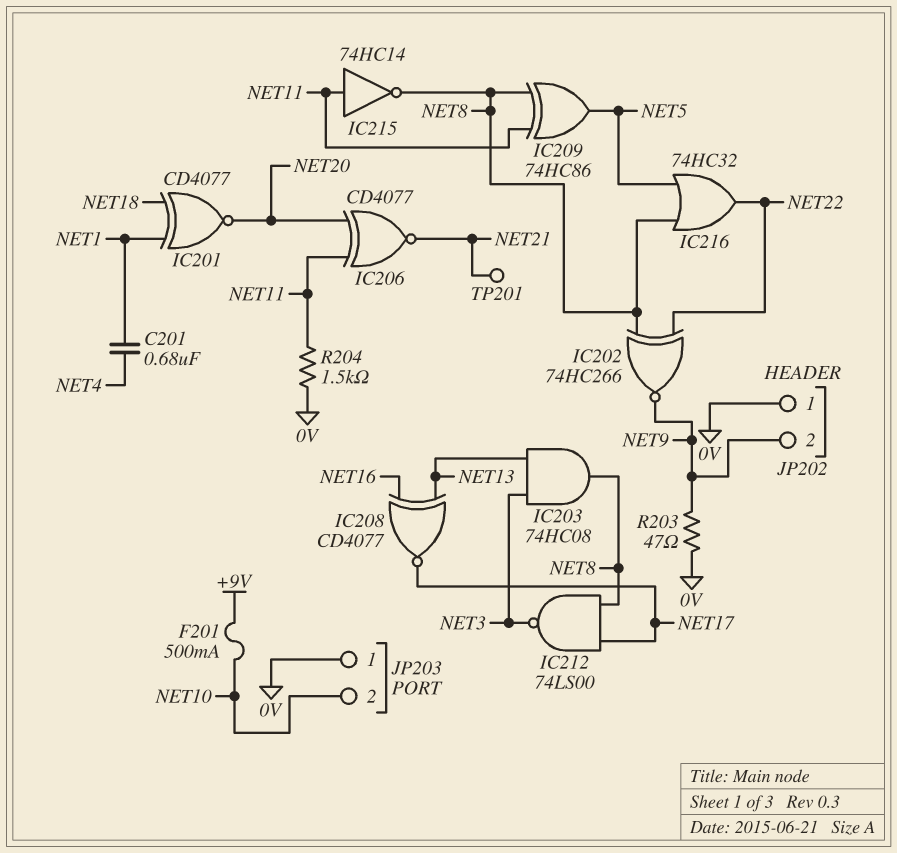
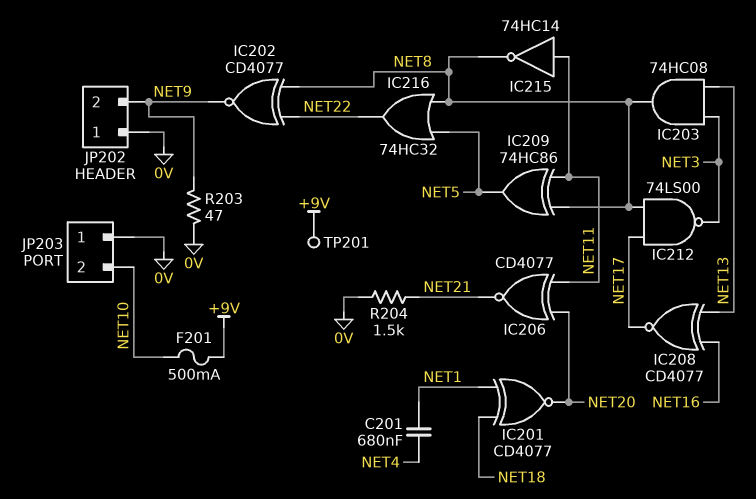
IC202: XNOR 74HC266 (in NET8, in NET22, out NET9) -> XNOR CD4077 (in NET8, in NET22, out NET9)
R204: 1.5k (0V, NET11) -> 1.5k (0V, NET21)
TP201: test point (NET21) -> test point (+9V)

